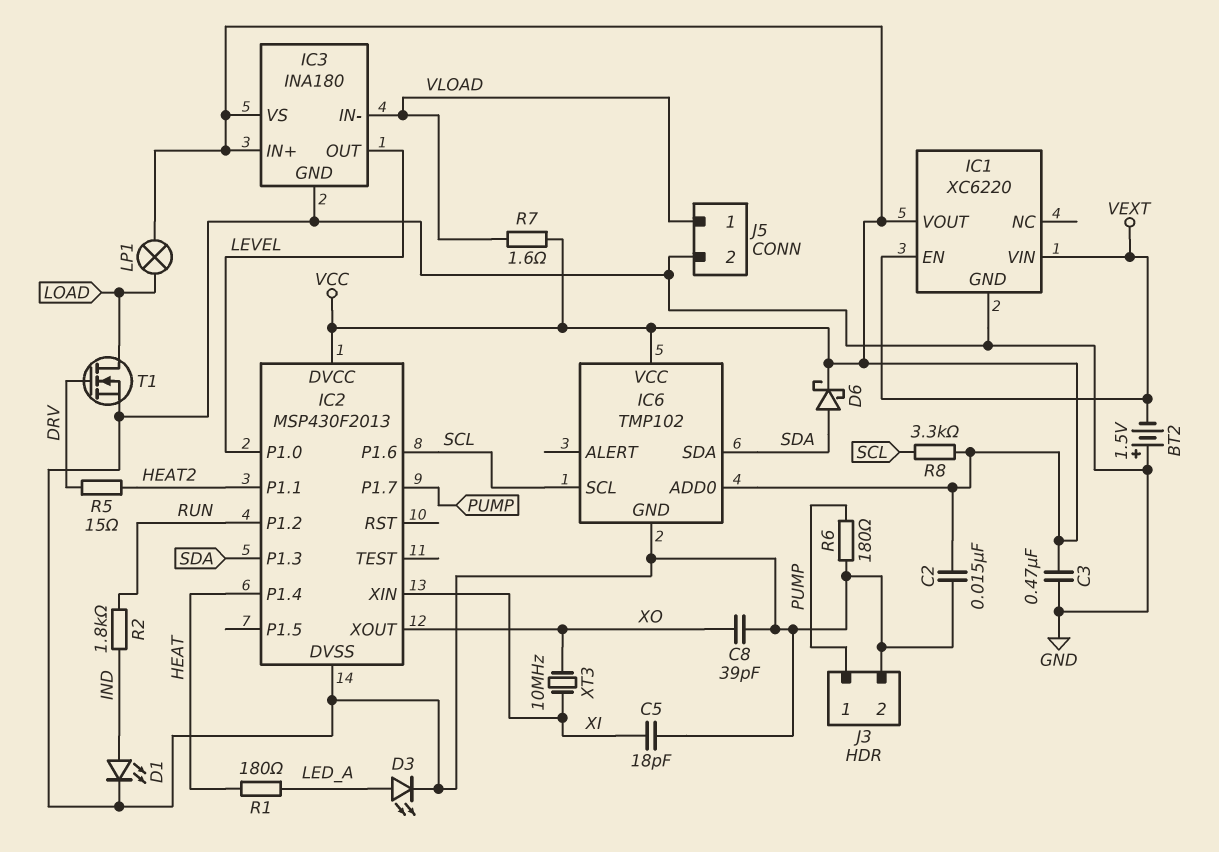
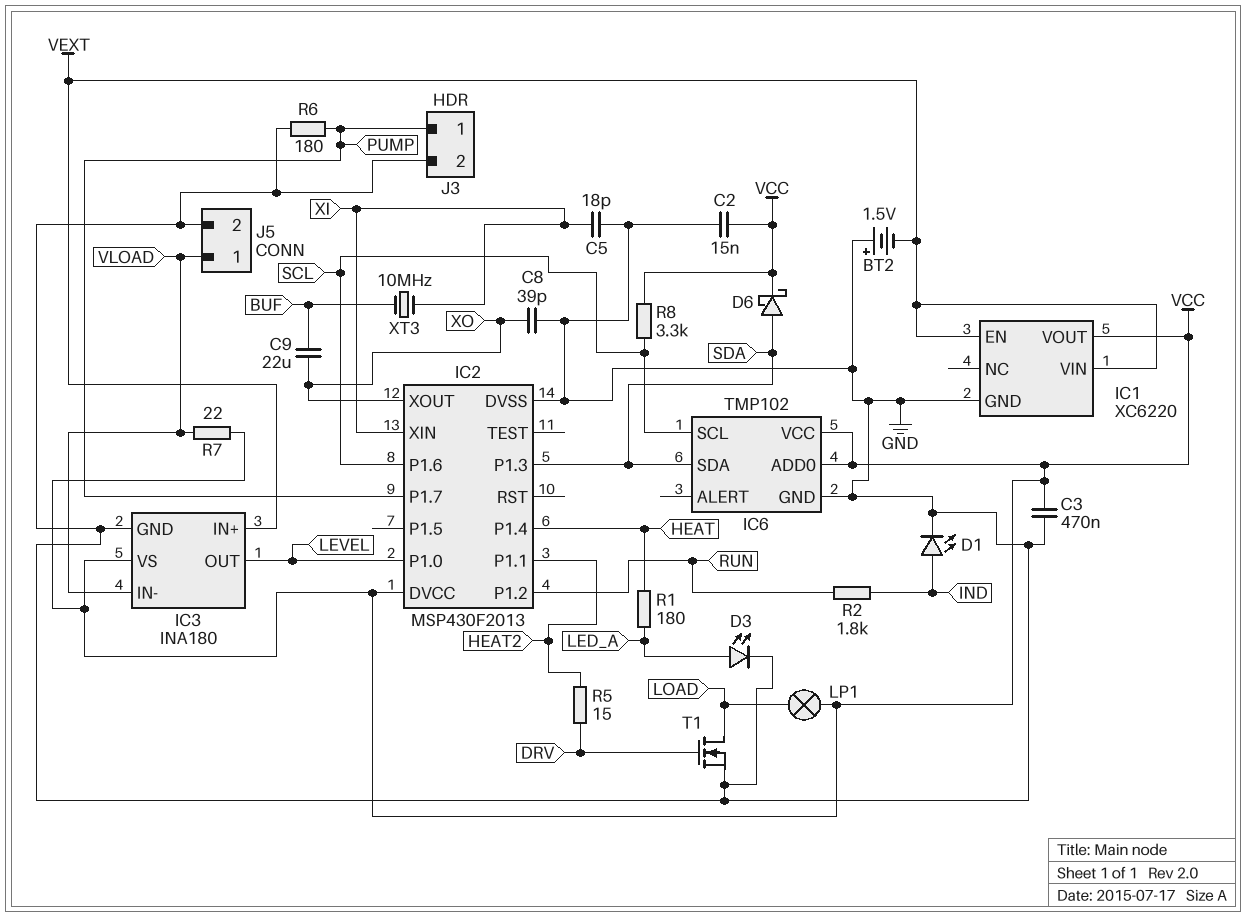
C9: none -> 22uF (BUF, XO)
IC3 pin IN+: VCC -> VEXT
R7: 1.6 (VCC, VLOAD) -> 22 (VCC, VLOAD)
XT3: 10MHz (XI, XO) -> 10MHz (BUF, XI)

